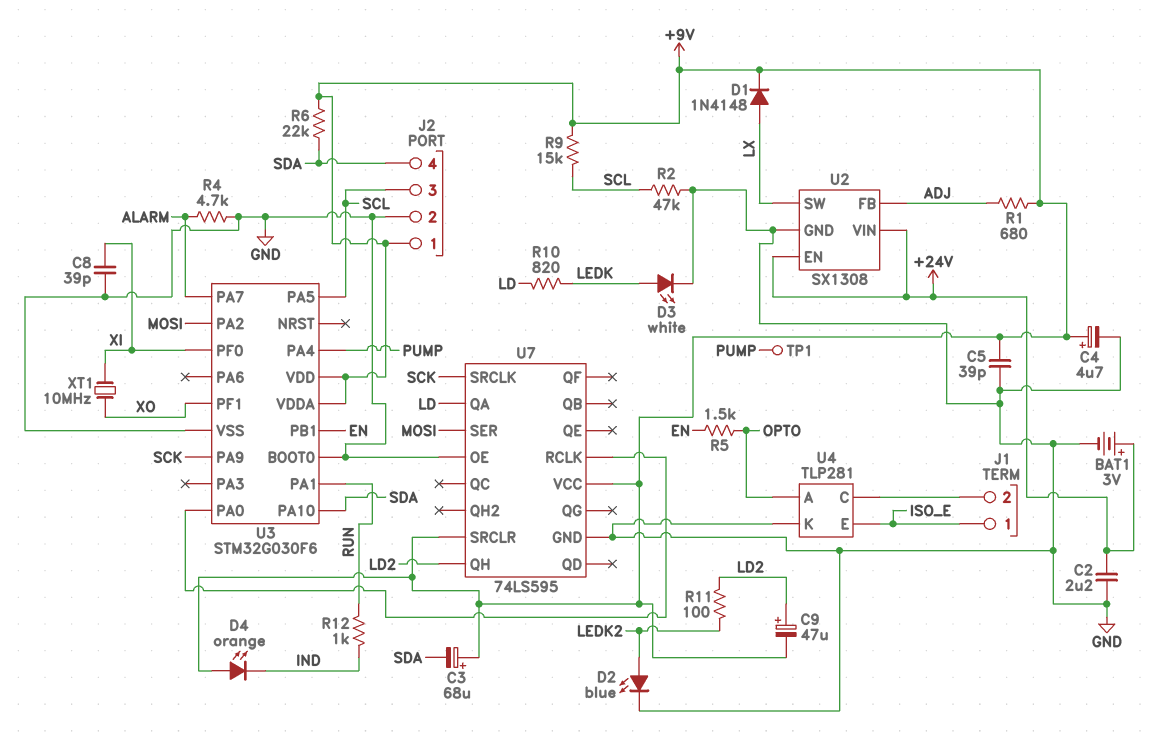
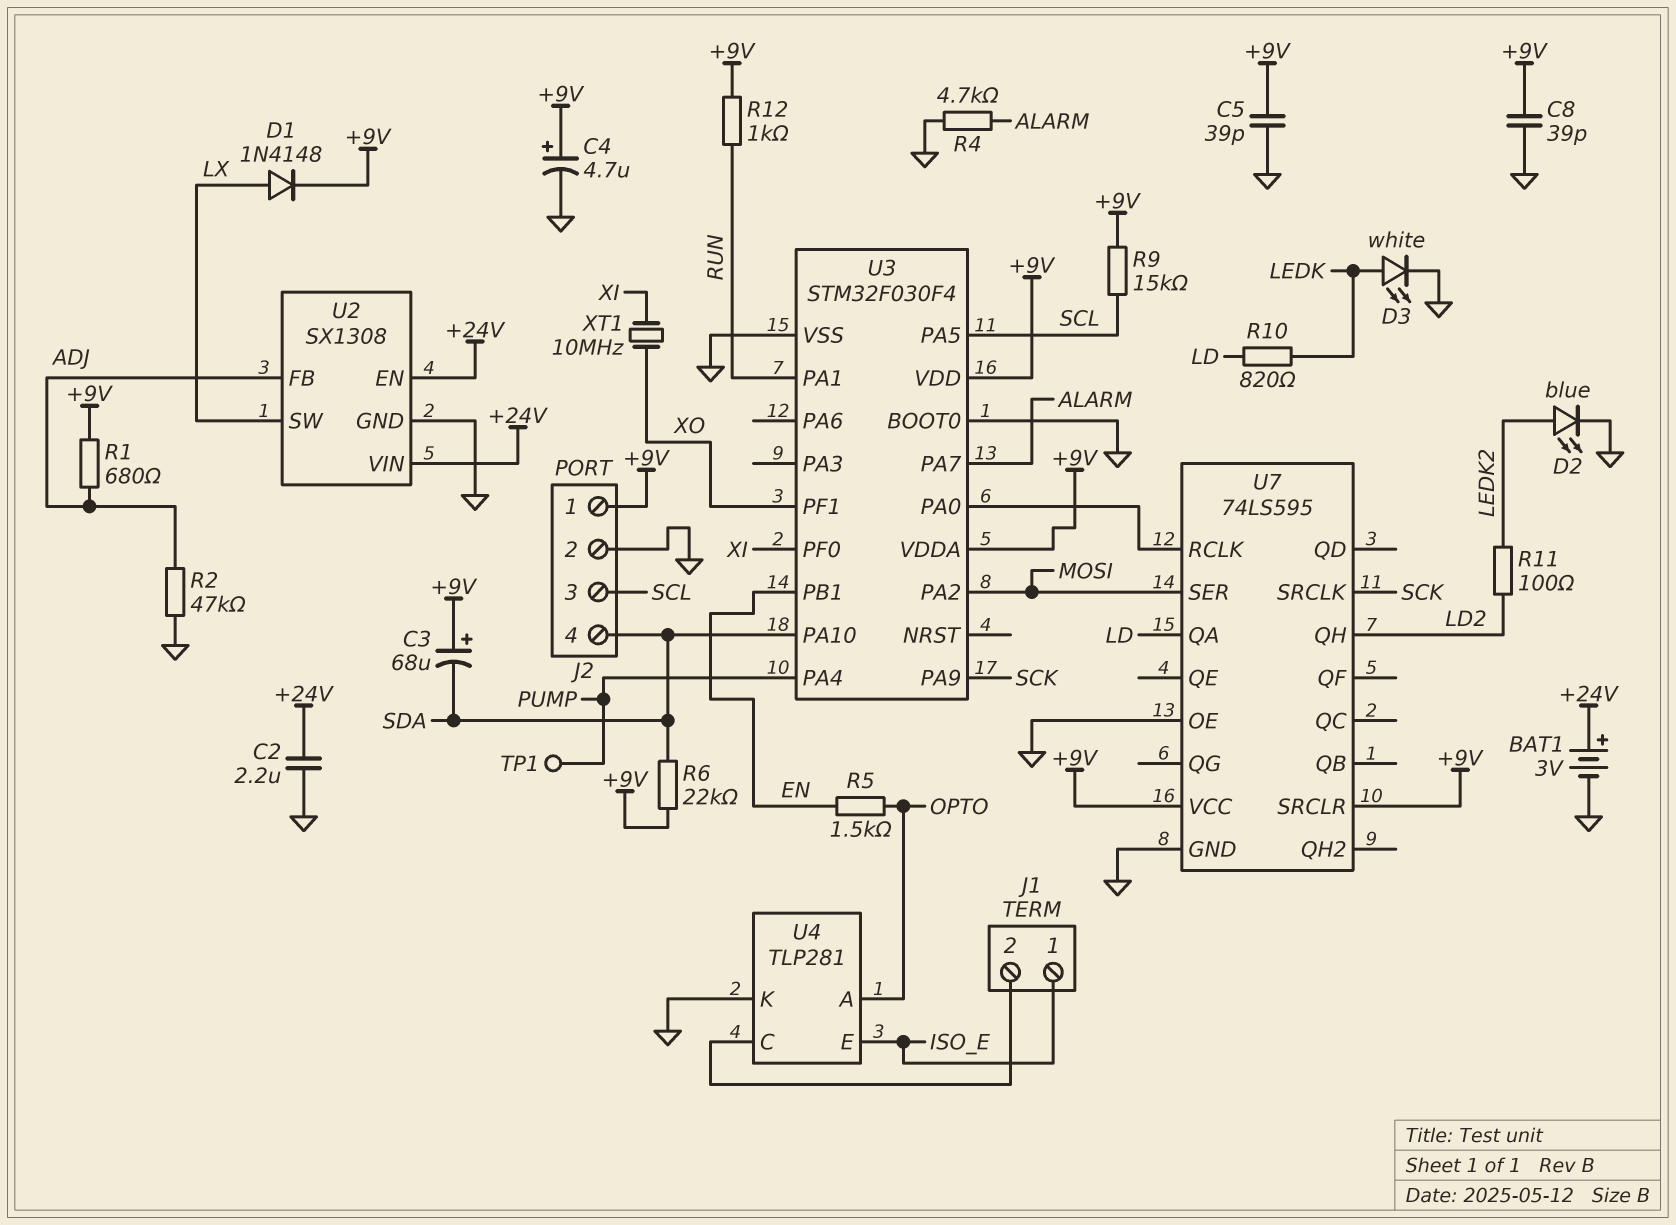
C8: 39pF (GND, XI) -> 39pF (+9V, GND)
C9: 47uF (plus LD2, minus +9V) -> none
D4: LED orange (A +9V, K IND) -> none
R2: 47k (GND, SCL) -> 47k (ADJ, GND)
R12: 1k (IND, RUN) -> 1k (+9V, RUN)
U3: STM32G030F6 -> STM32F030F4

